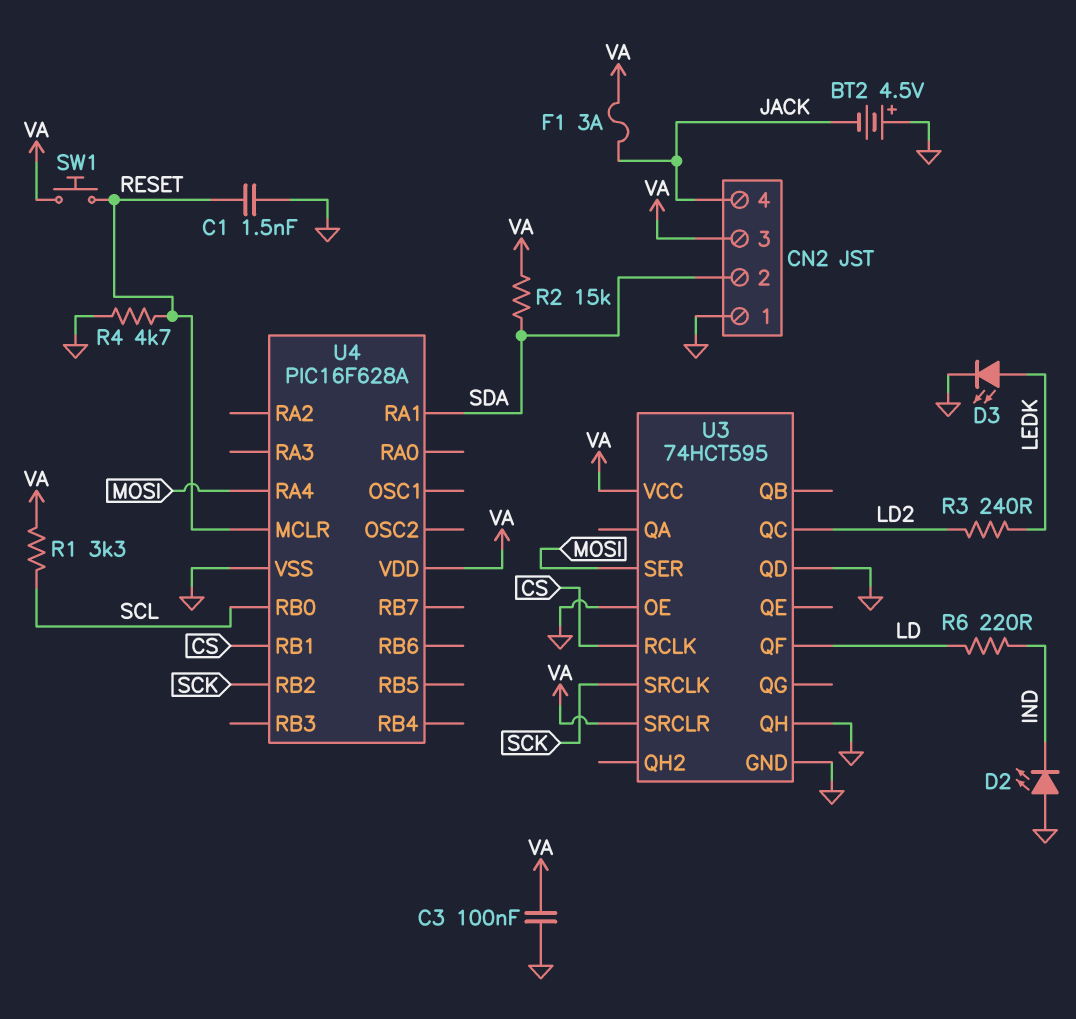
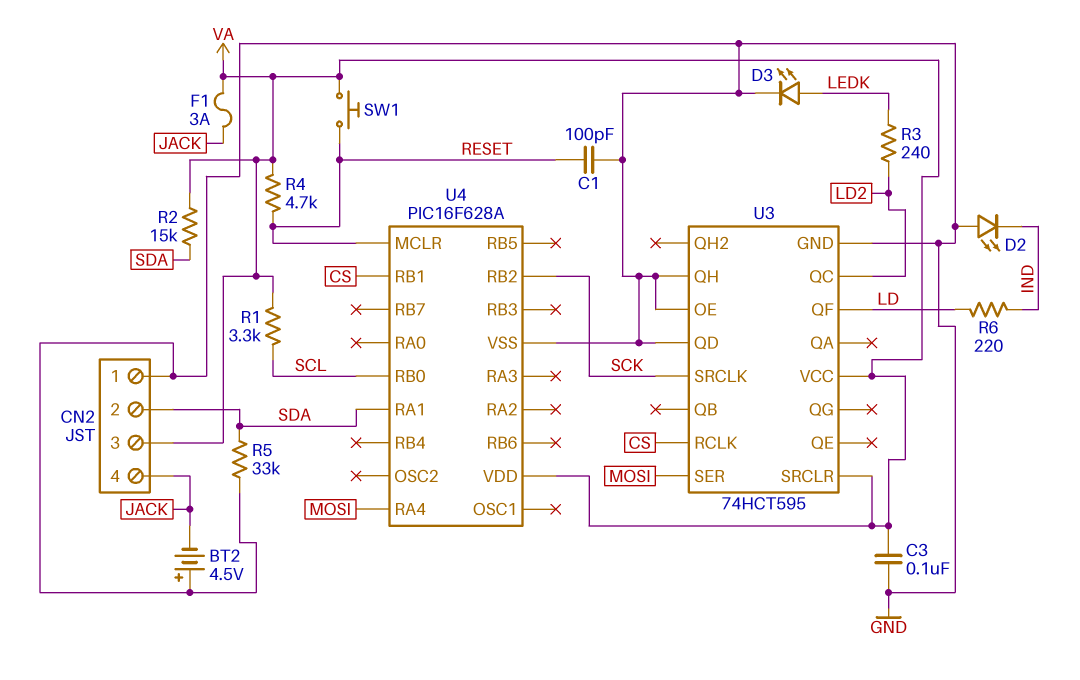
C1: 1.5nF (GND, RESET) -> 100pF (GND, RESET)
R4: 4.7k (GND, RESET) -> 4.7k (RESET, VA)
R5: none -> 33k (GND, SDA)

